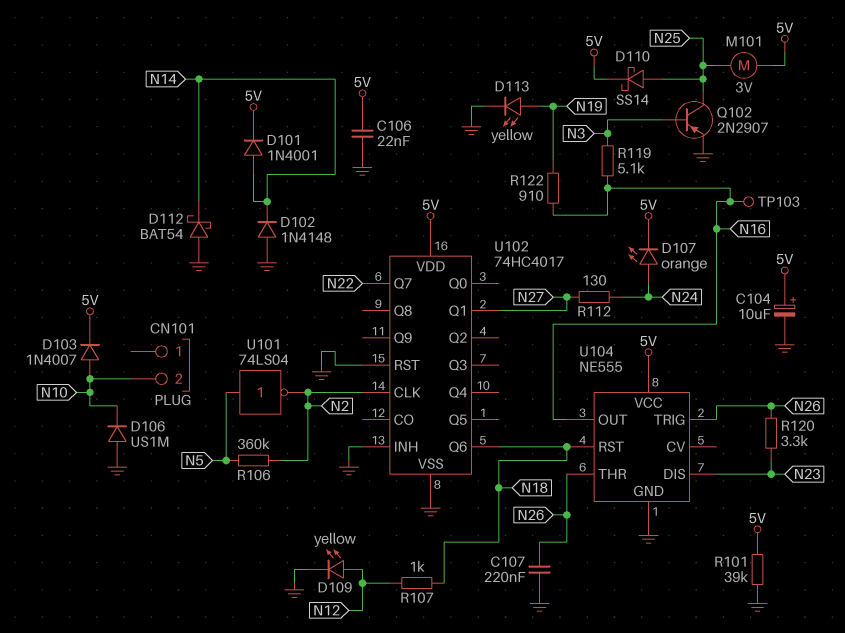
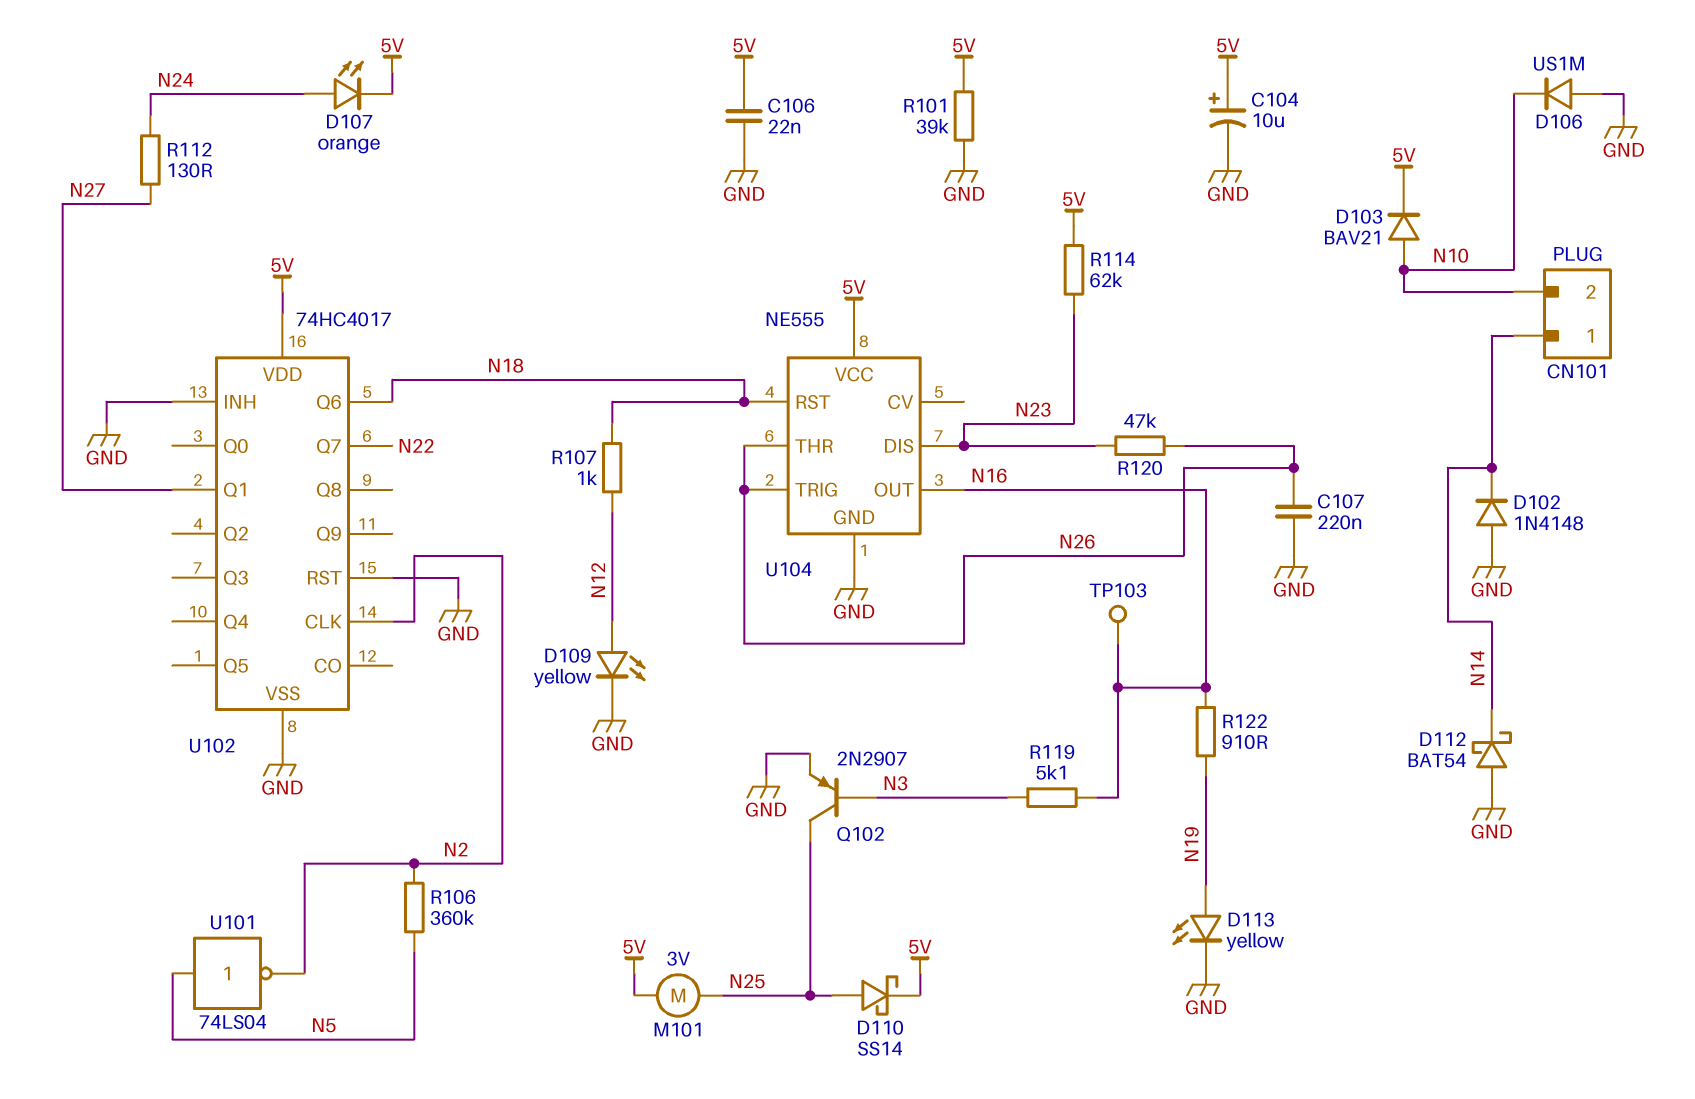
CN101 pin 1: none -> N14
D101: diode 1N4001 (A N14, K 5V) -> none
D103: diode 1N4007 (A N10, K 5V) -> diode BAV21 (A N10, K 5V)
R114: none -> 62k (5V, N23)
R120: 3.3k (N23, N26) -> 47k (N23, N26)

